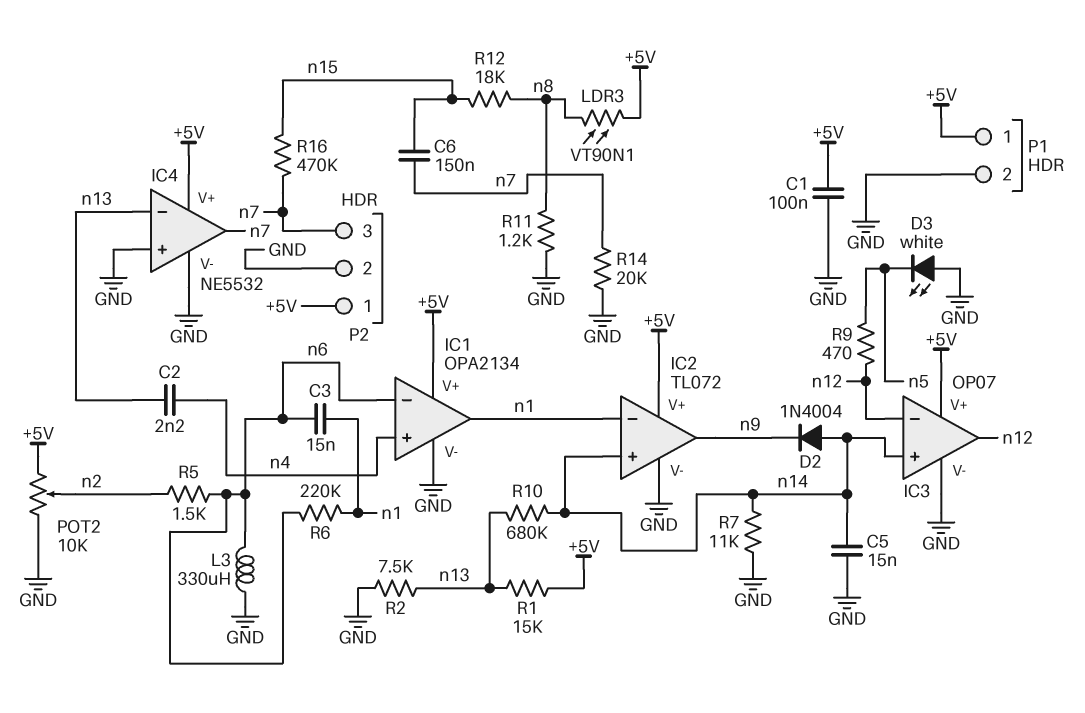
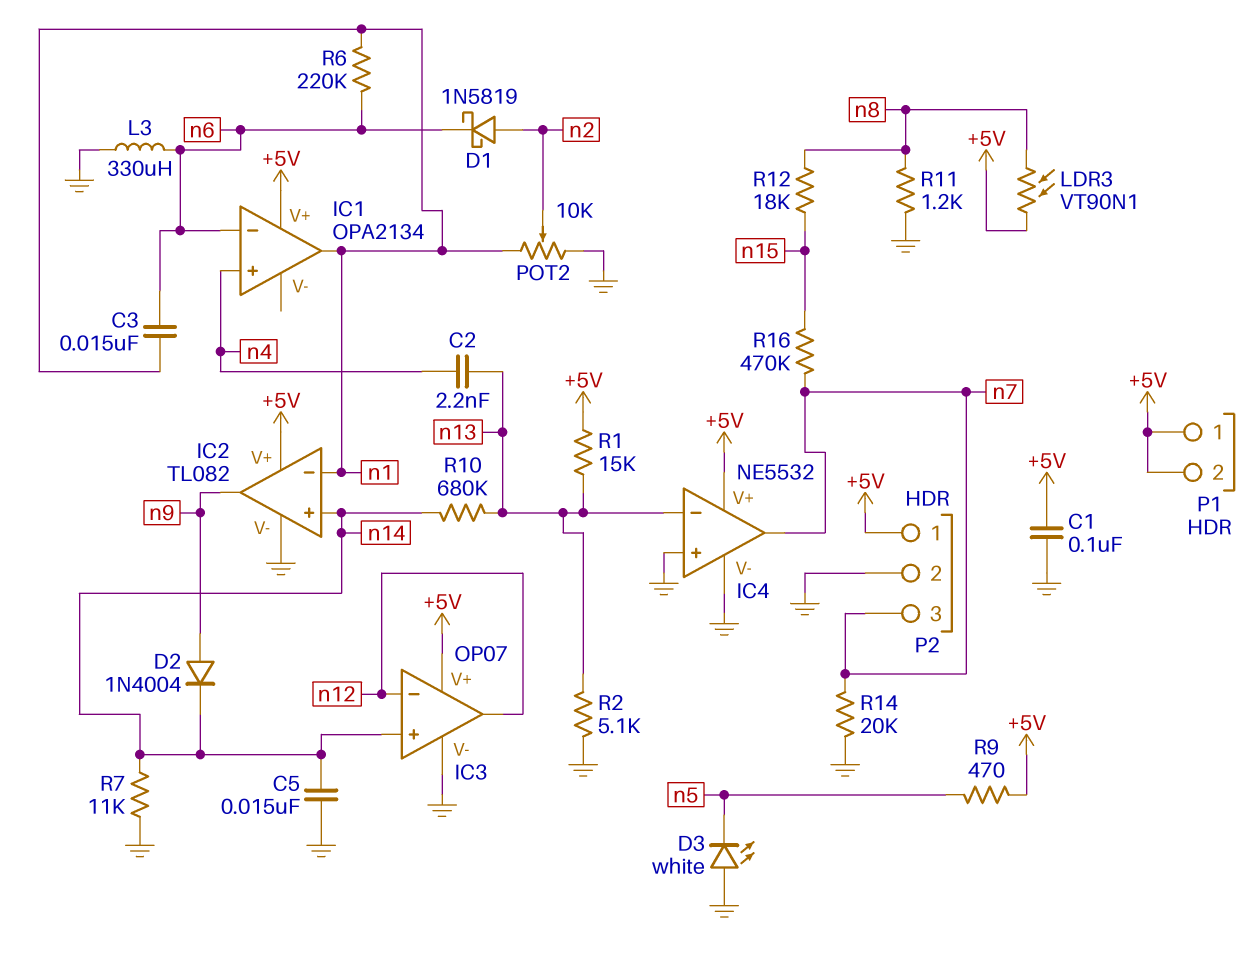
C6: 150nF (n7, n15) -> none
D1: none -> schottky 1N5819 (A n2, K n6)
D2: diode 1N4004 (A n14, K n9) -> diode 1N4004 (A n9, K n14)
IC1 pin V-: GND -> none
IC2: TL072 -> TL082
P1 pin 2: GND -> +5V
POT2: 10k (+5V, GND, wiper n2) -> 10k (GND, n1, wiper n2)
R2: 7.5k (GND, n13) -> 5.1k (GND, n13)
R5: 1.5k (n2, n6) -> none
R9: 470 (n5, n12) -> 470 (+5V, n5)

